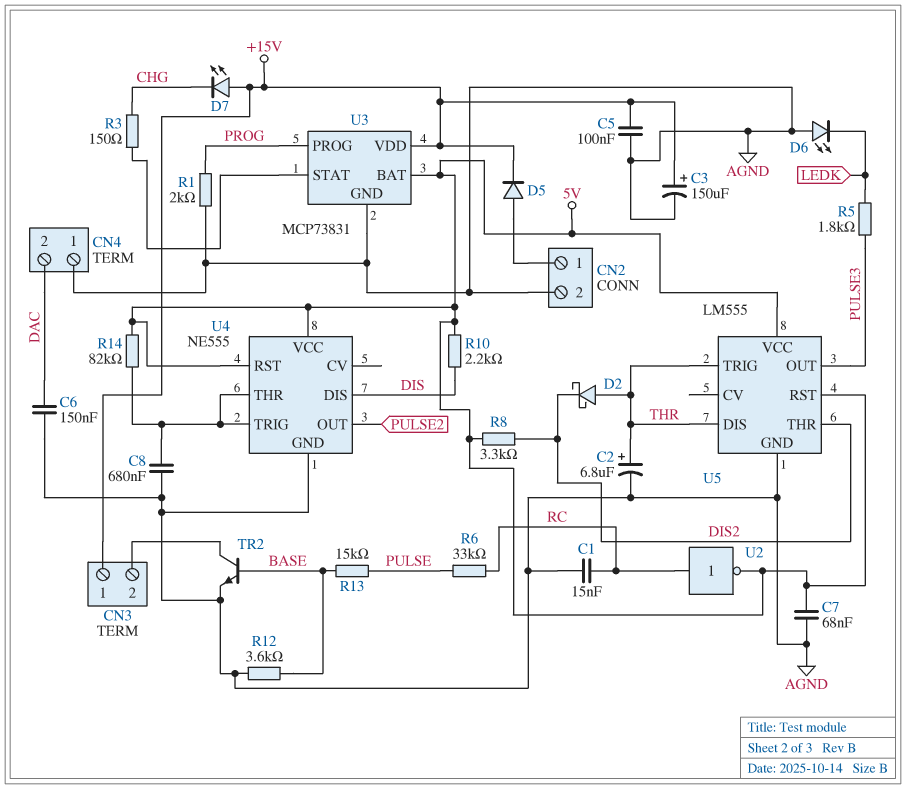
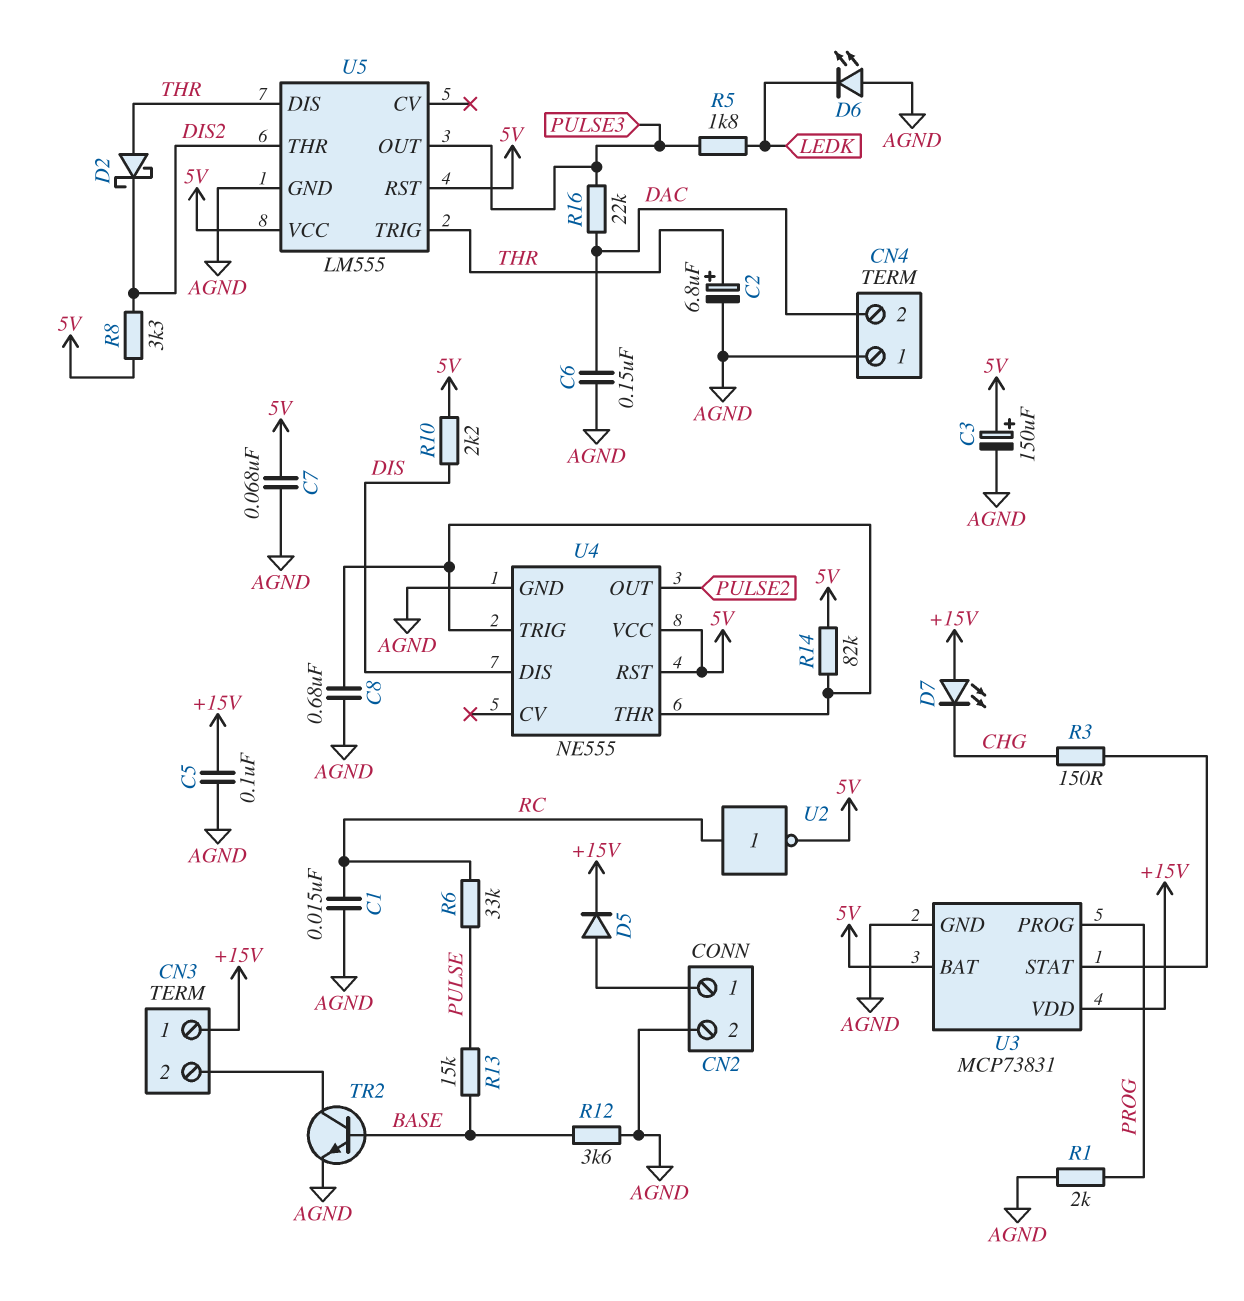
C3: 150uF (plus +15V, minus AGND) -> 150uF (plus 5V, minus AGND)
R16: none -> 22k (DAC, PULSE3)

